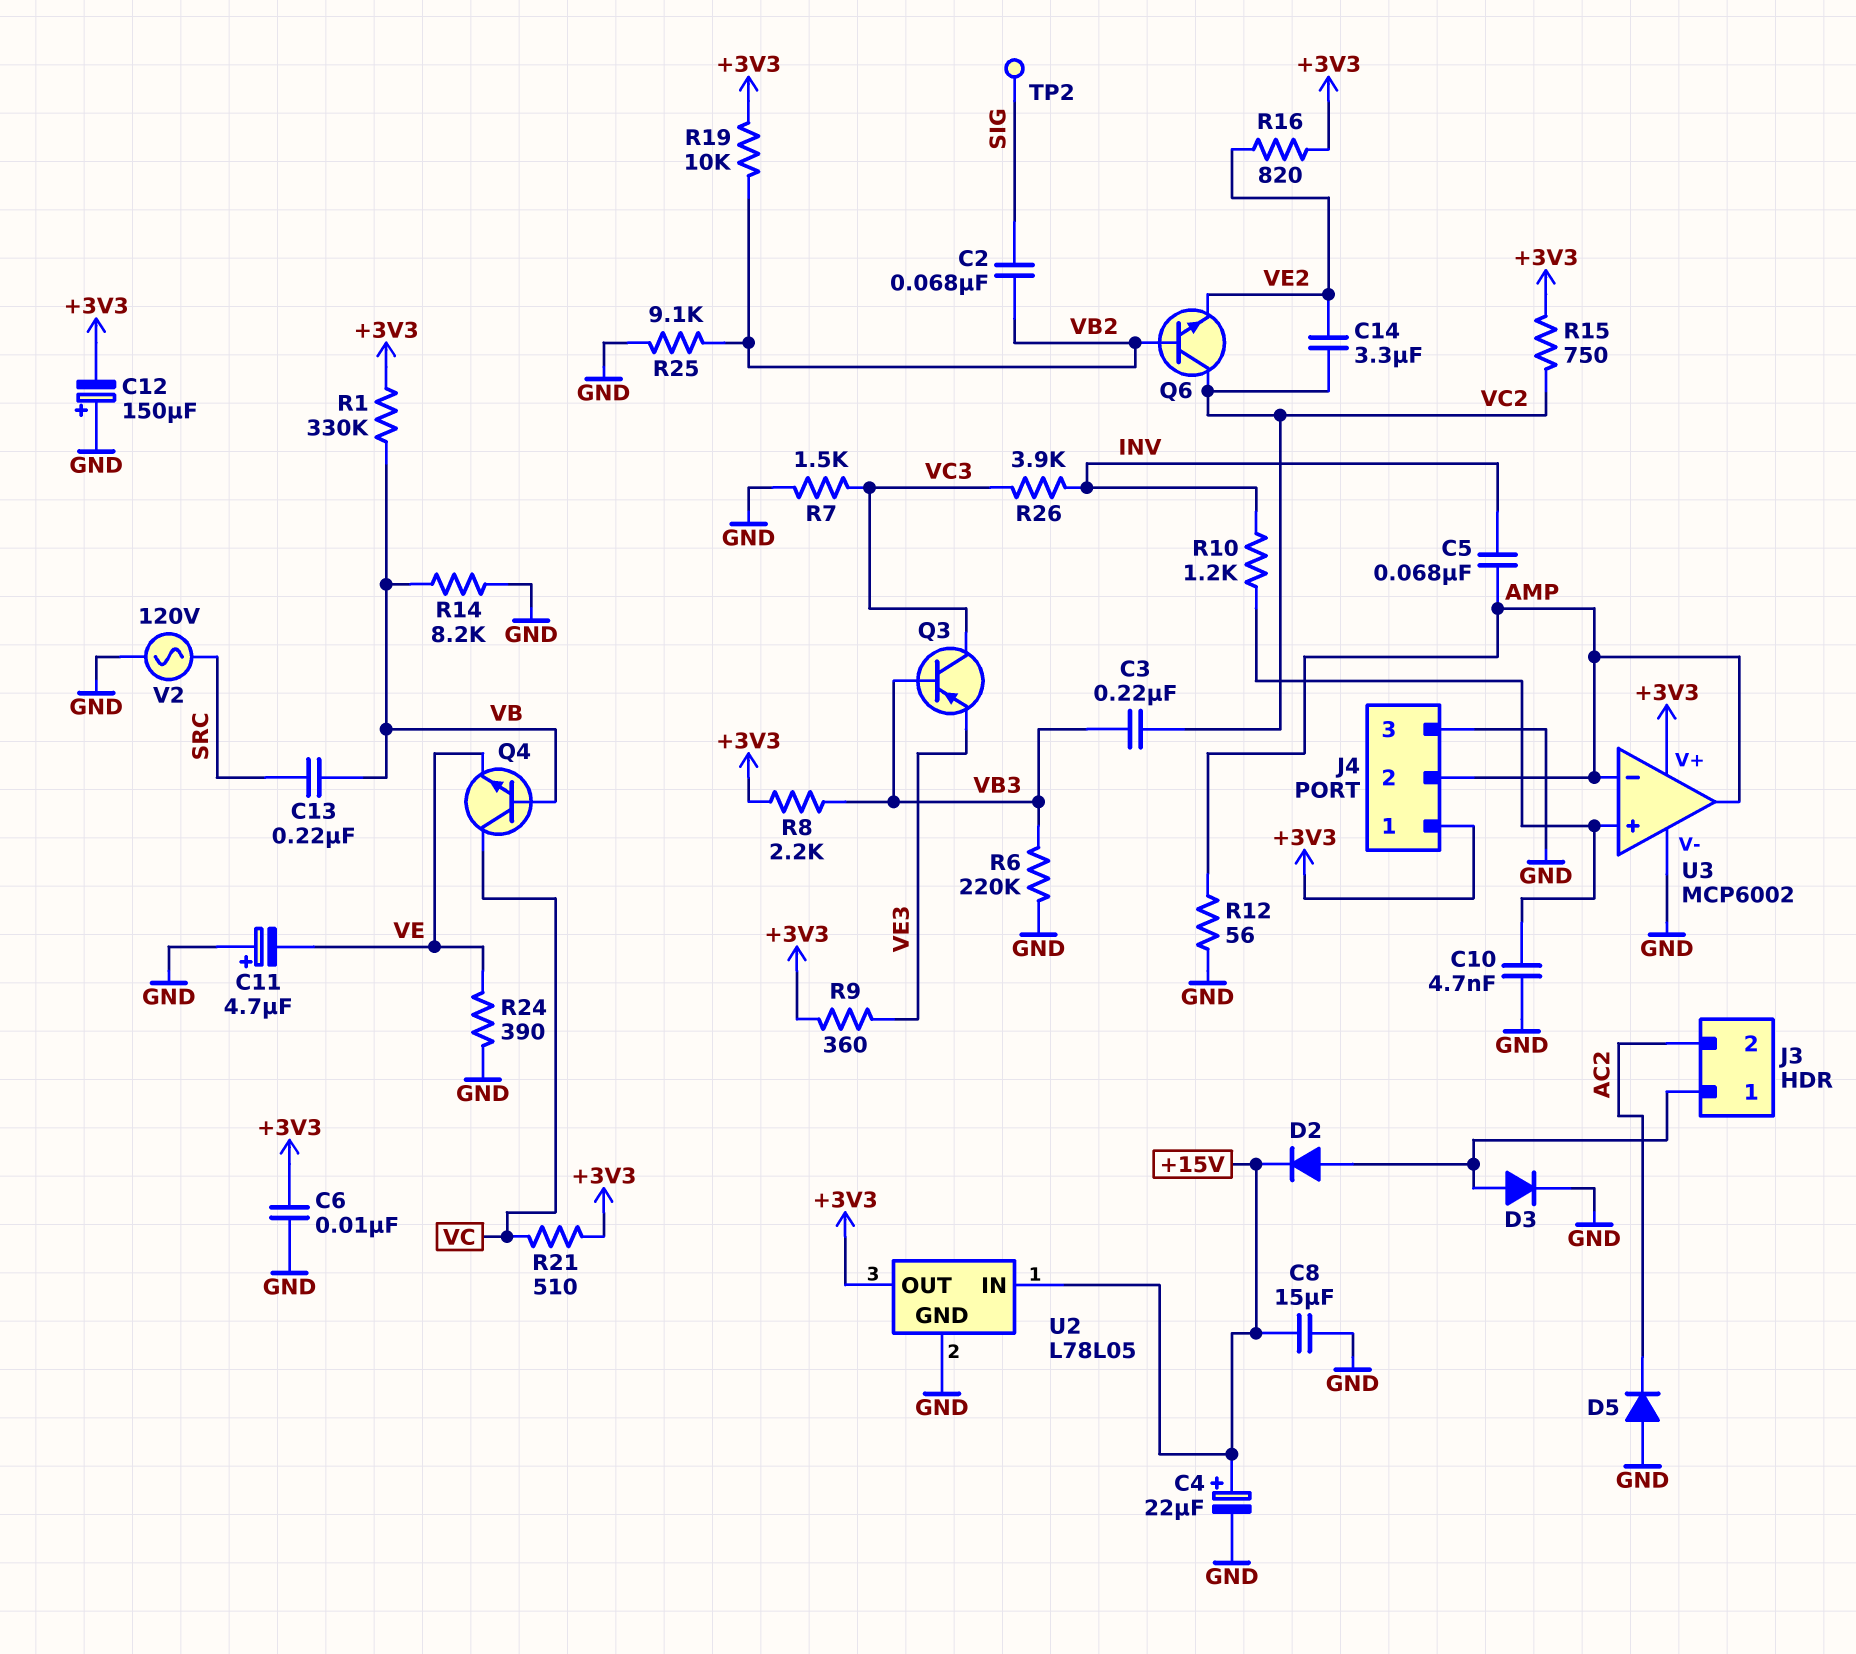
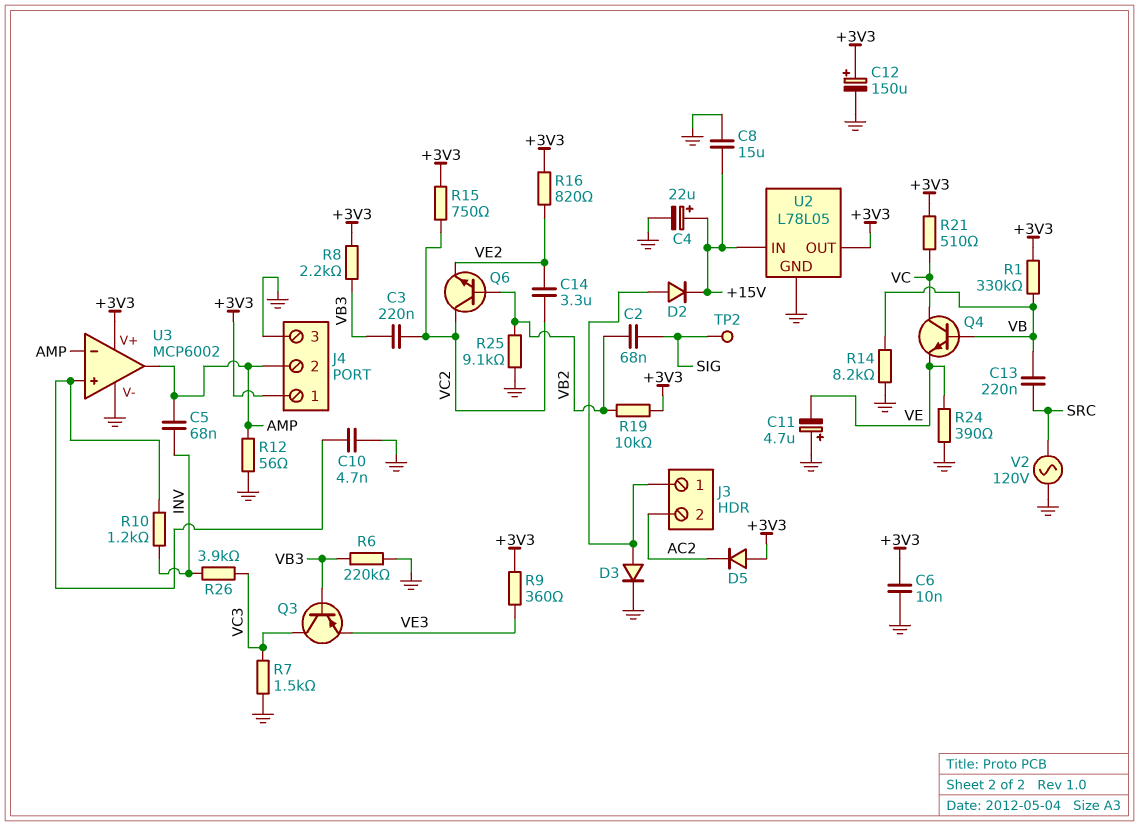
C12: 150uF (plus GND, minus +3V3) -> 150uF (plus +3V3, minus GND)
D5: diode (A GND, K AC2) -> diode (A +3V3, K AC2)

